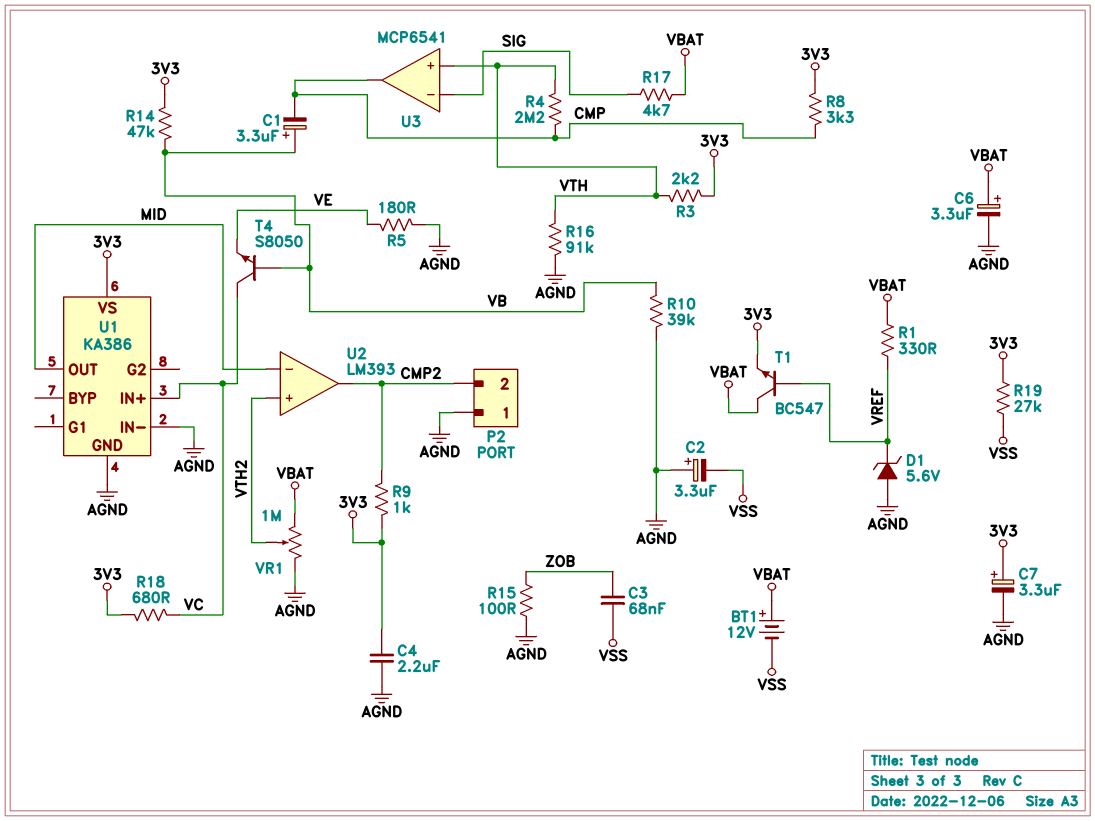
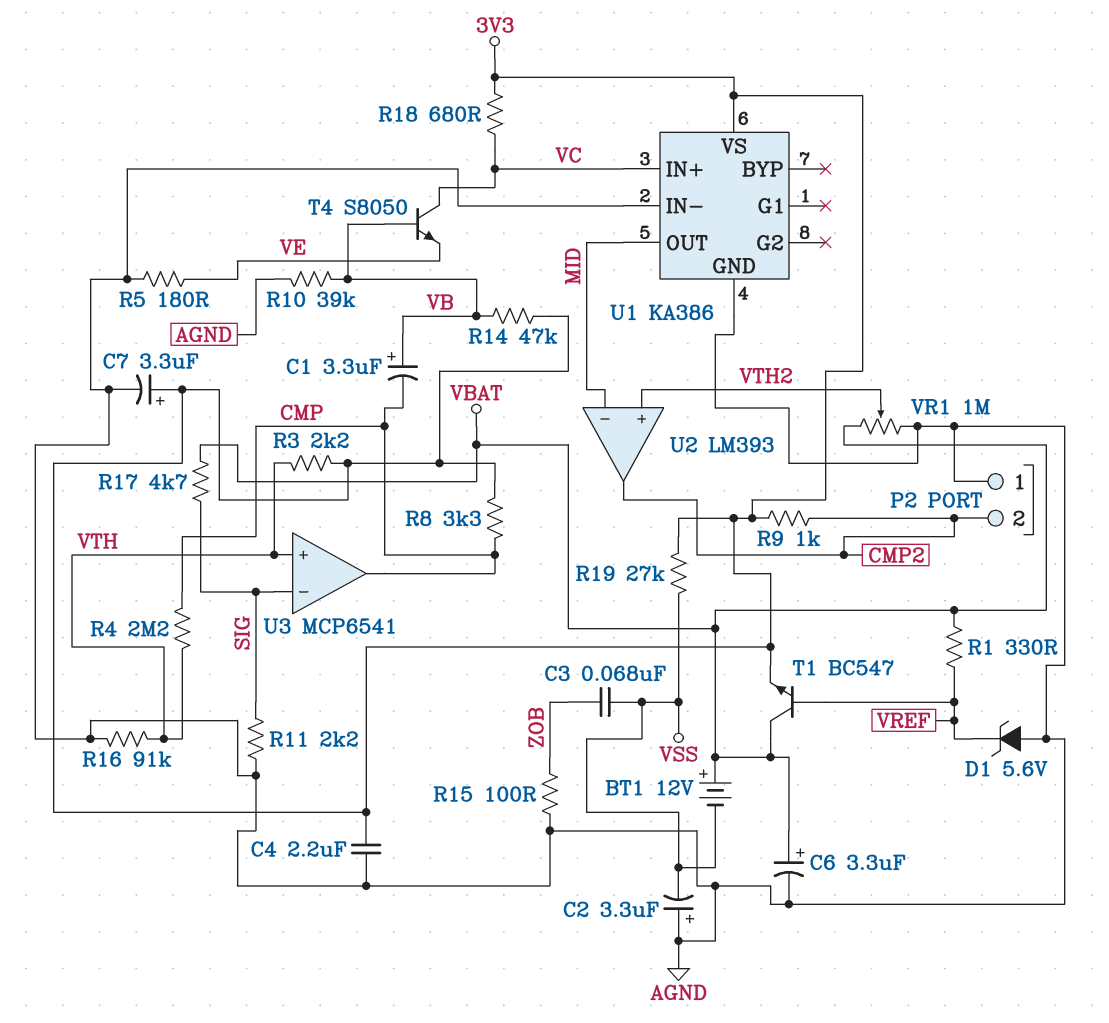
R11: none -> 2.2k (AGND, SIG)

